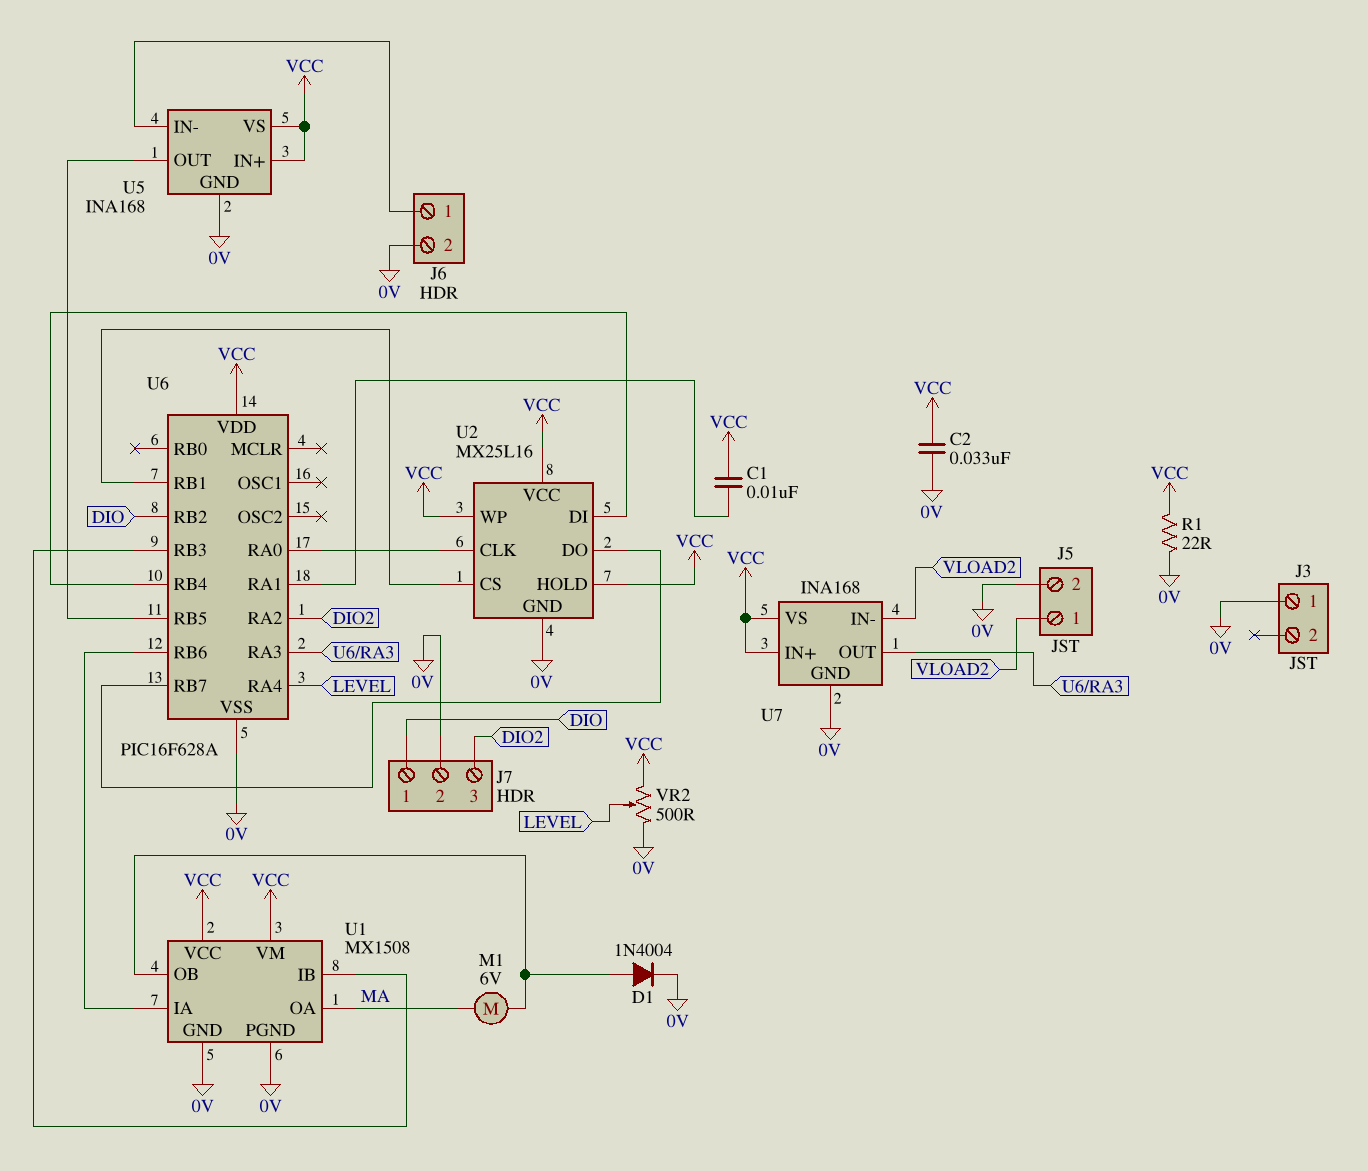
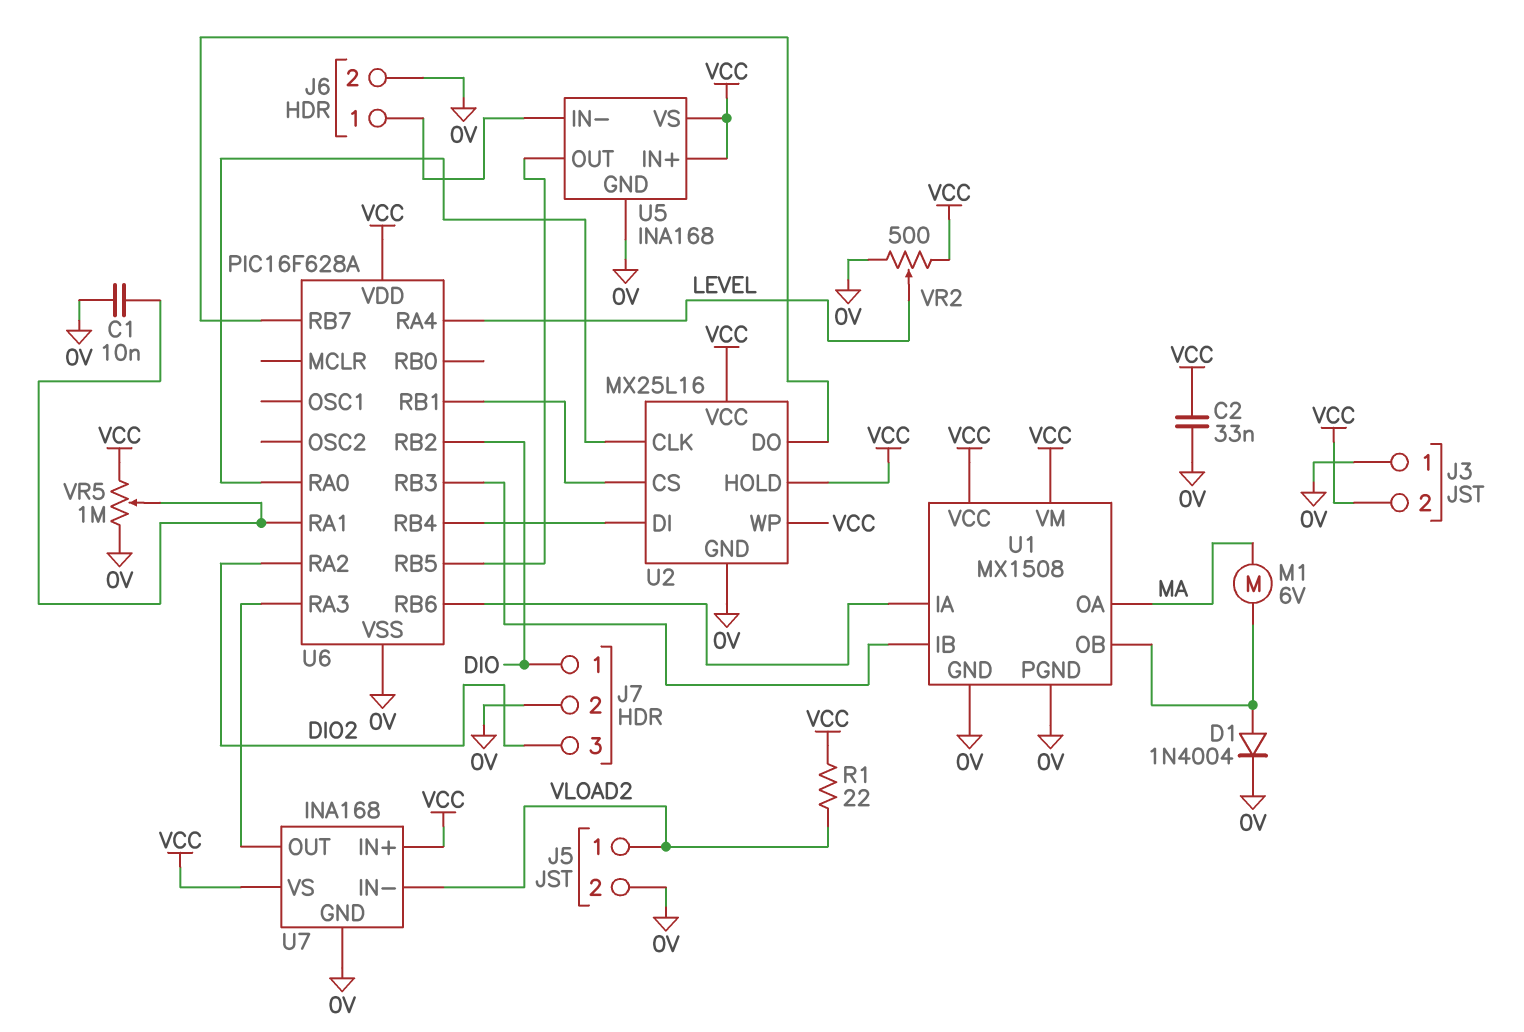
C1: 10nF (U6/RA1, VCC) -> 10nF (0V, U6/RA1)
J3 pin 2: none -> VCC
R1: 22 (0V, VCC) -> 22 (VCC, VLOAD2)
VR5: none -> 1M (0V, VCC, wiper U6/RA1)

